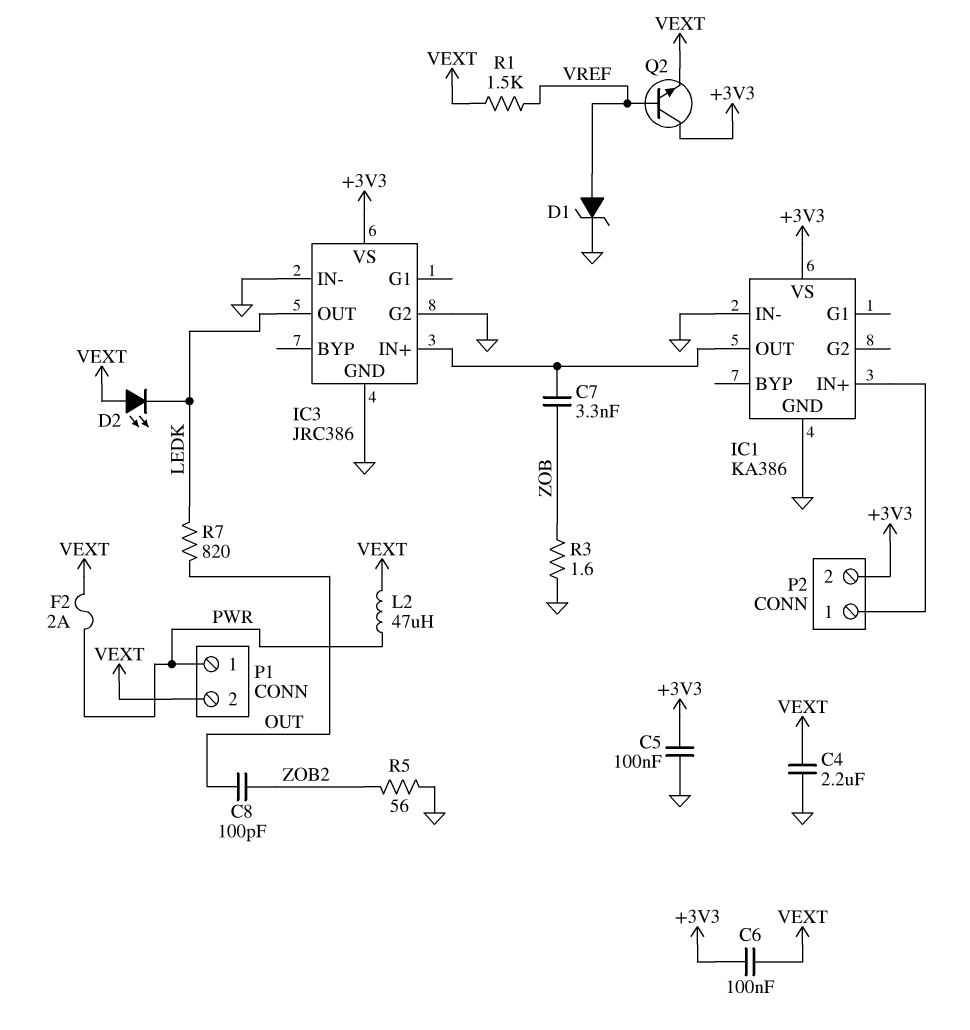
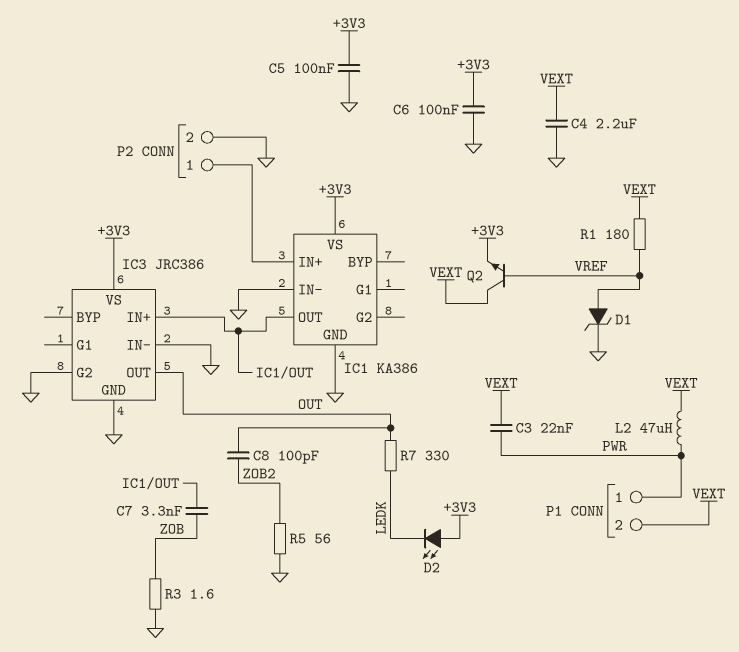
C3: none -> 22nF (PWR, VEXT)
C6: 100nF (+3V3, VEXT) -> 100nF (+3V3, GND)
D2: LED (A VEXT, K LEDK) -> LED (A +3V3, K LEDK)
F2: 2A (PWR, VEXT) -> none
IC3 pin OUT: LEDK -> OUT
P2 pin 2: +3V3 -> GND
Q2: NPN (B VREF, C +3V3, E VEXT) -> NPN (B VREF, C VEXT, E +3V3)
R1: 1.5k (VEXT, VREF) -> 180 (VEXT, VREF)
R7: 820 (LEDK, OUT) -> 330 (LEDK, OUT)

